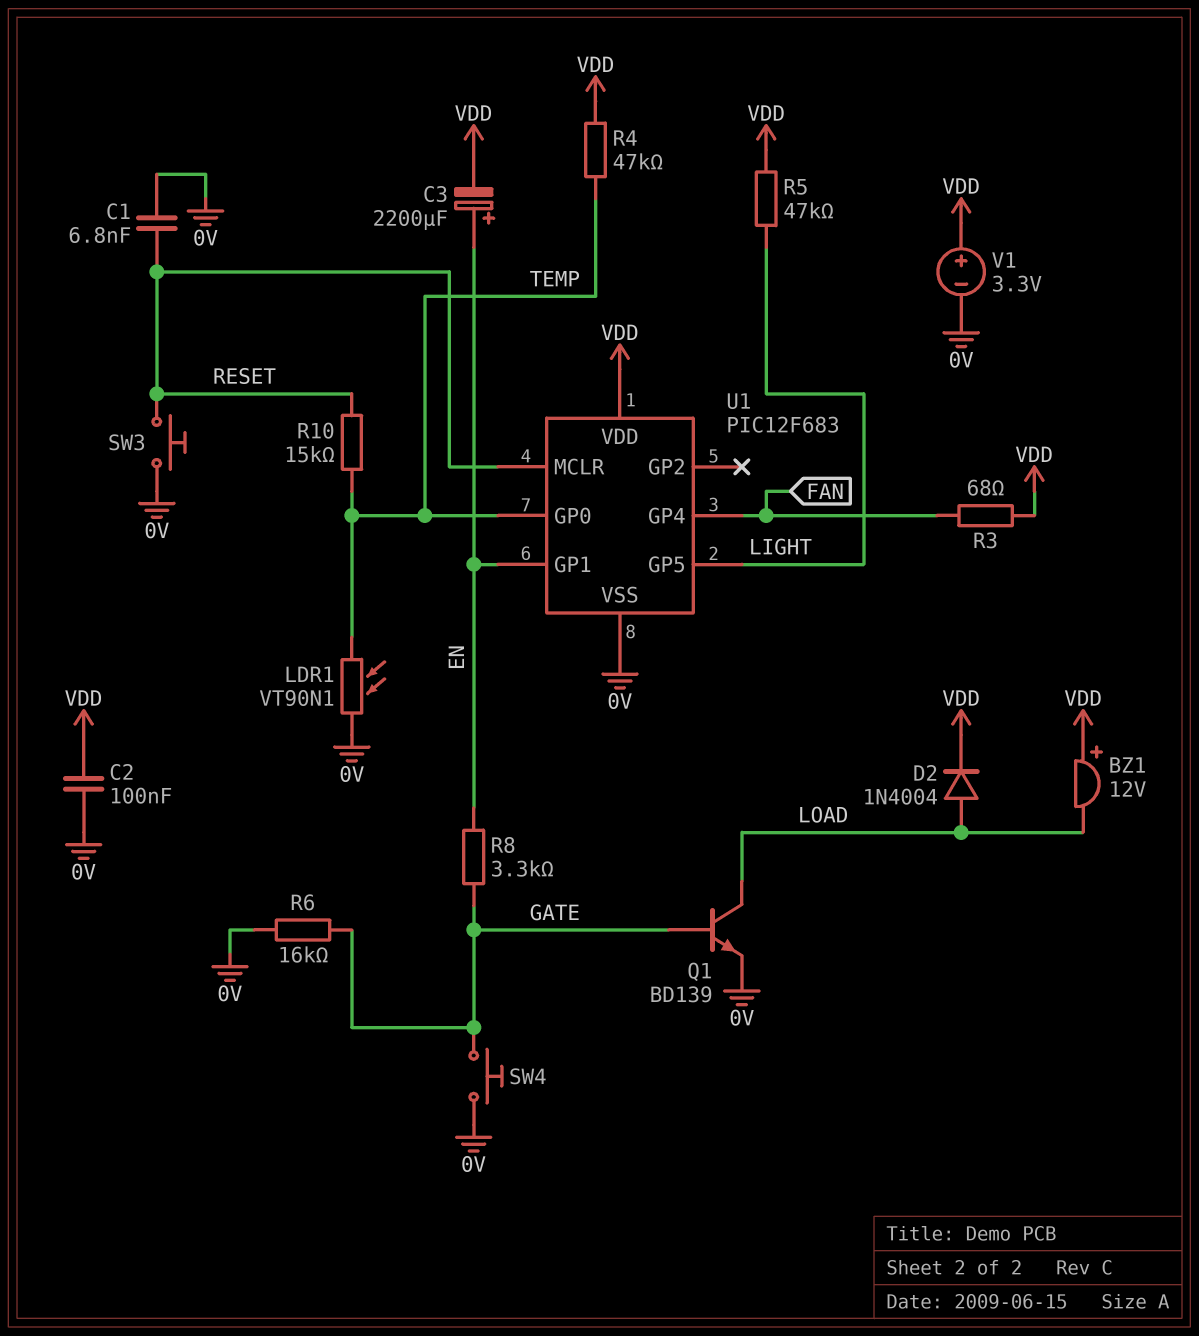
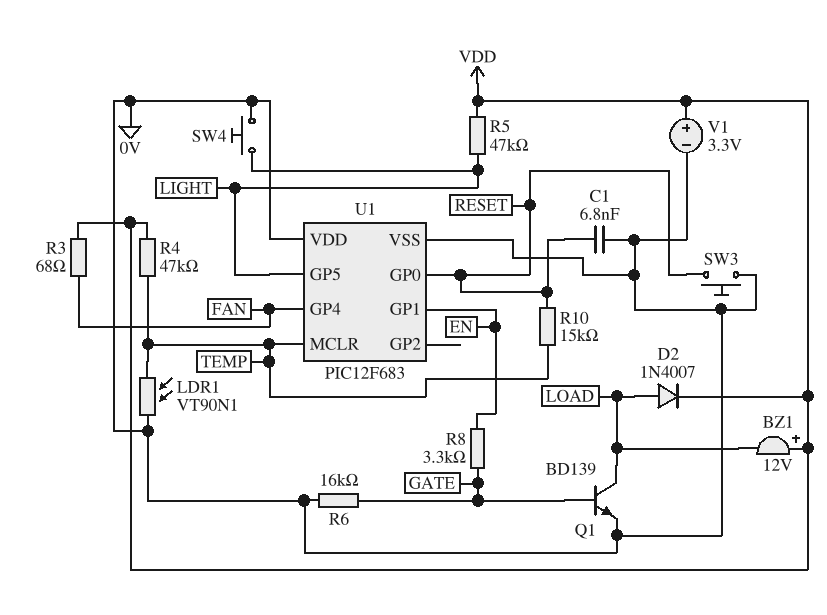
C2: 100nF (0V, VDD) -> none
C3: 2200uF (plus EN, minus VDD) -> none
D2: diode 1N4004 (A LOAD, K VDD) -> diode 1N4007 (A LOAD, K VDD)
SW4: button (0V, GATE) -> button (0V, LIGHT)
U1 pin GP0: TEMP -> RESET
U1 pin MCLR: RESET -> TEMP
U1 pin VDD: VDD -> 0V

